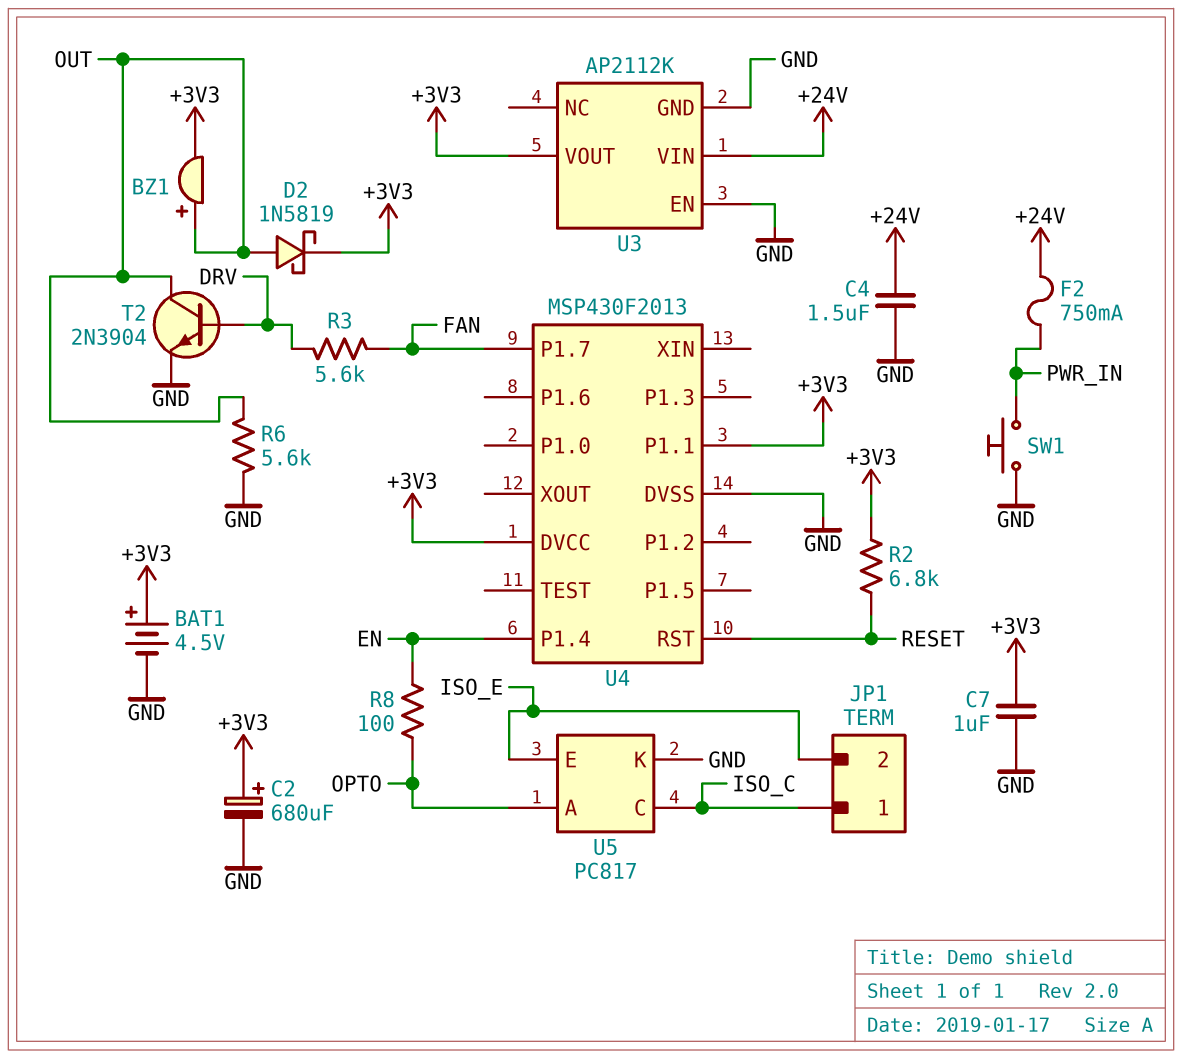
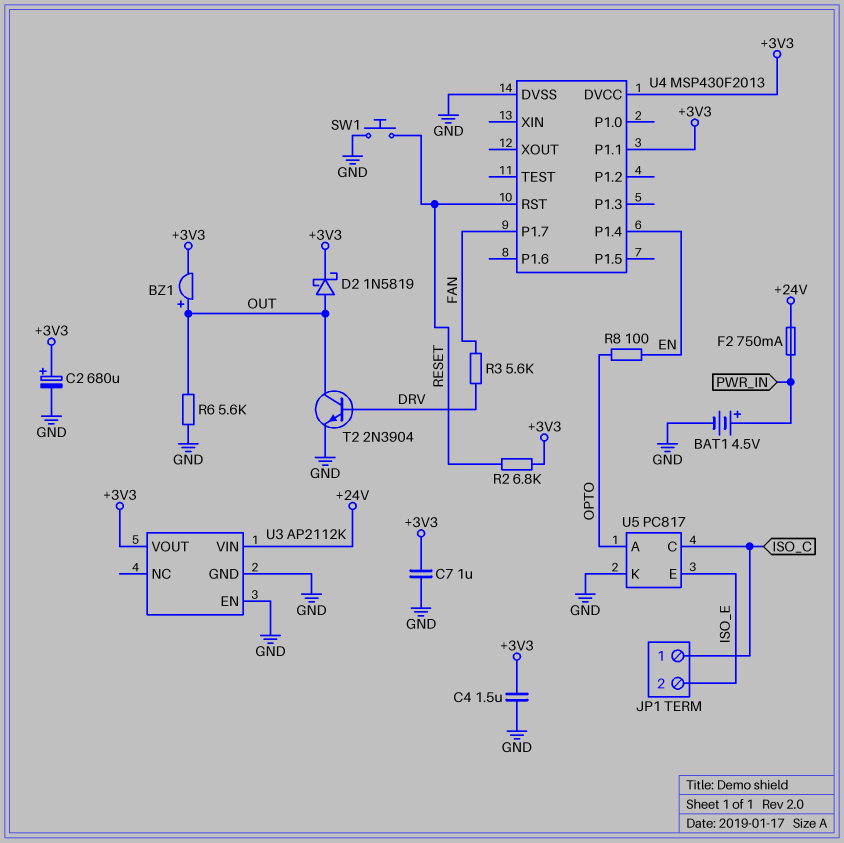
BAT1: 4.5V (plus +3V3, minus GND) -> 4.5V (plus PWR_IN, minus GND)
C4: 1.5uF (+24V, GND) -> 1.5uF (+3V3, GND)
SW1: button (GND, PWR_IN) -> button (GND, RESET)

